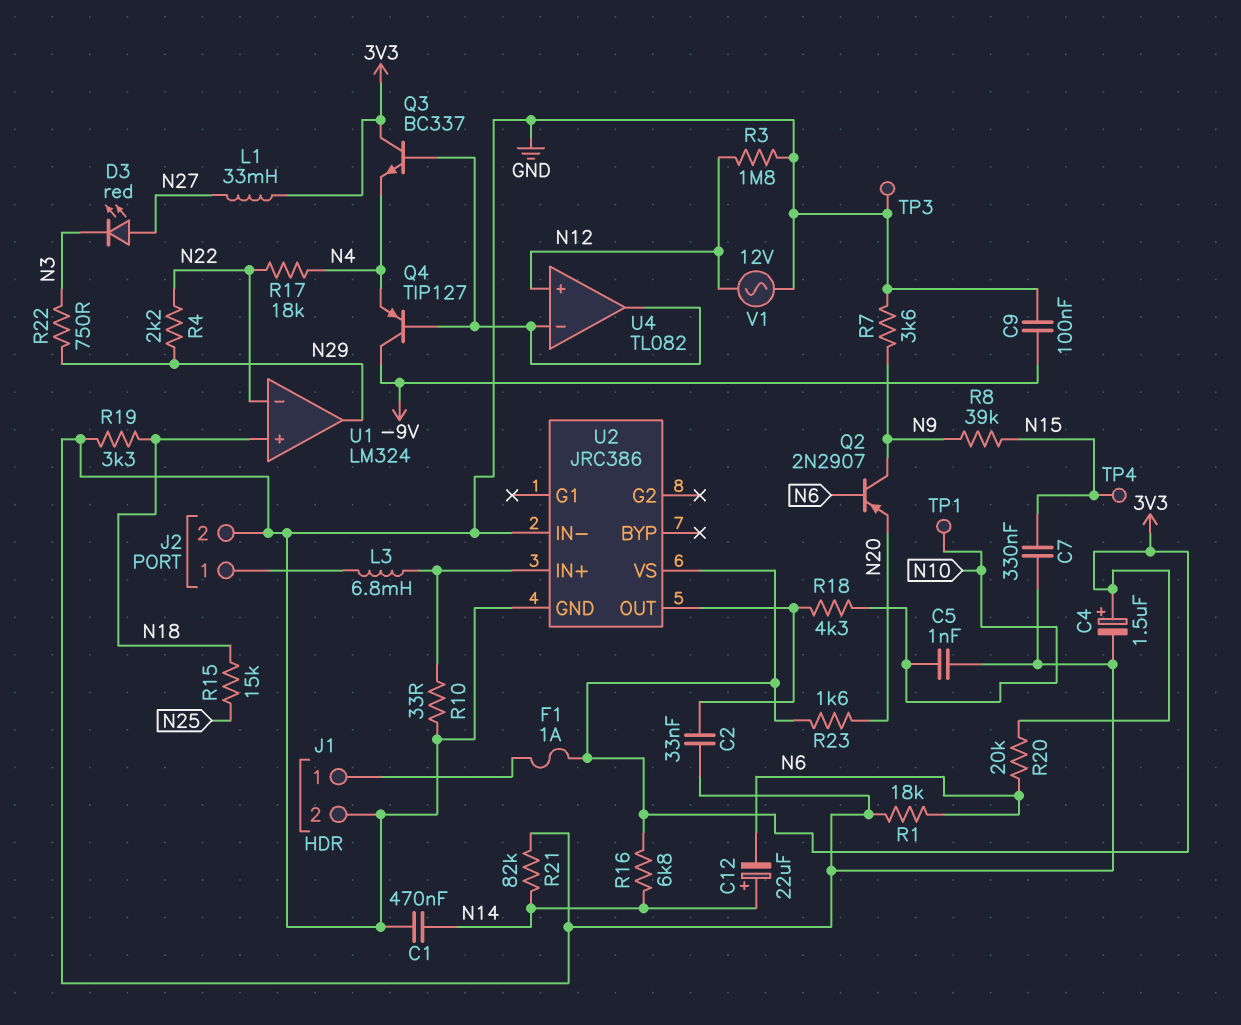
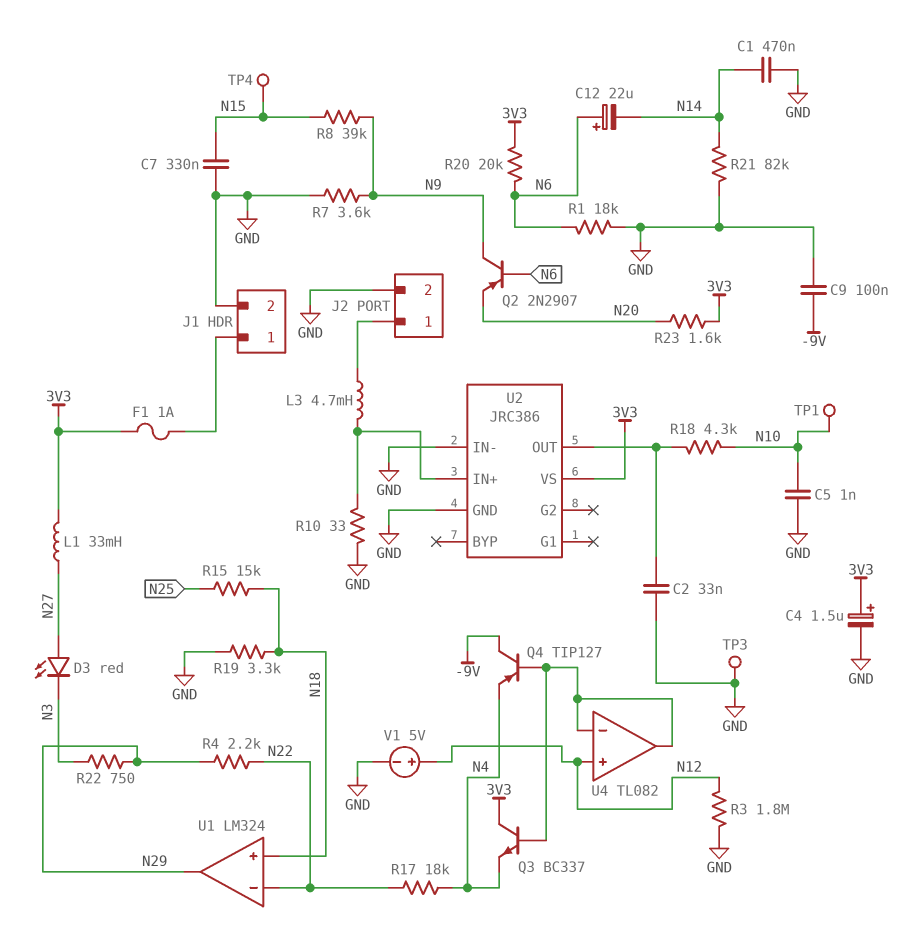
C12: 22uF (plus N14, minus N6) -> 22uF (plus N6, minus N14)
L3: 6.8mH (J2/1, U2/IN+) -> 4.7mH (J2/1, U2/IN+)
R16: 6.8k (3V3, N14) -> none
V1: AC 12V (GND, N12) -> 5V (plus N12, minus GND)

